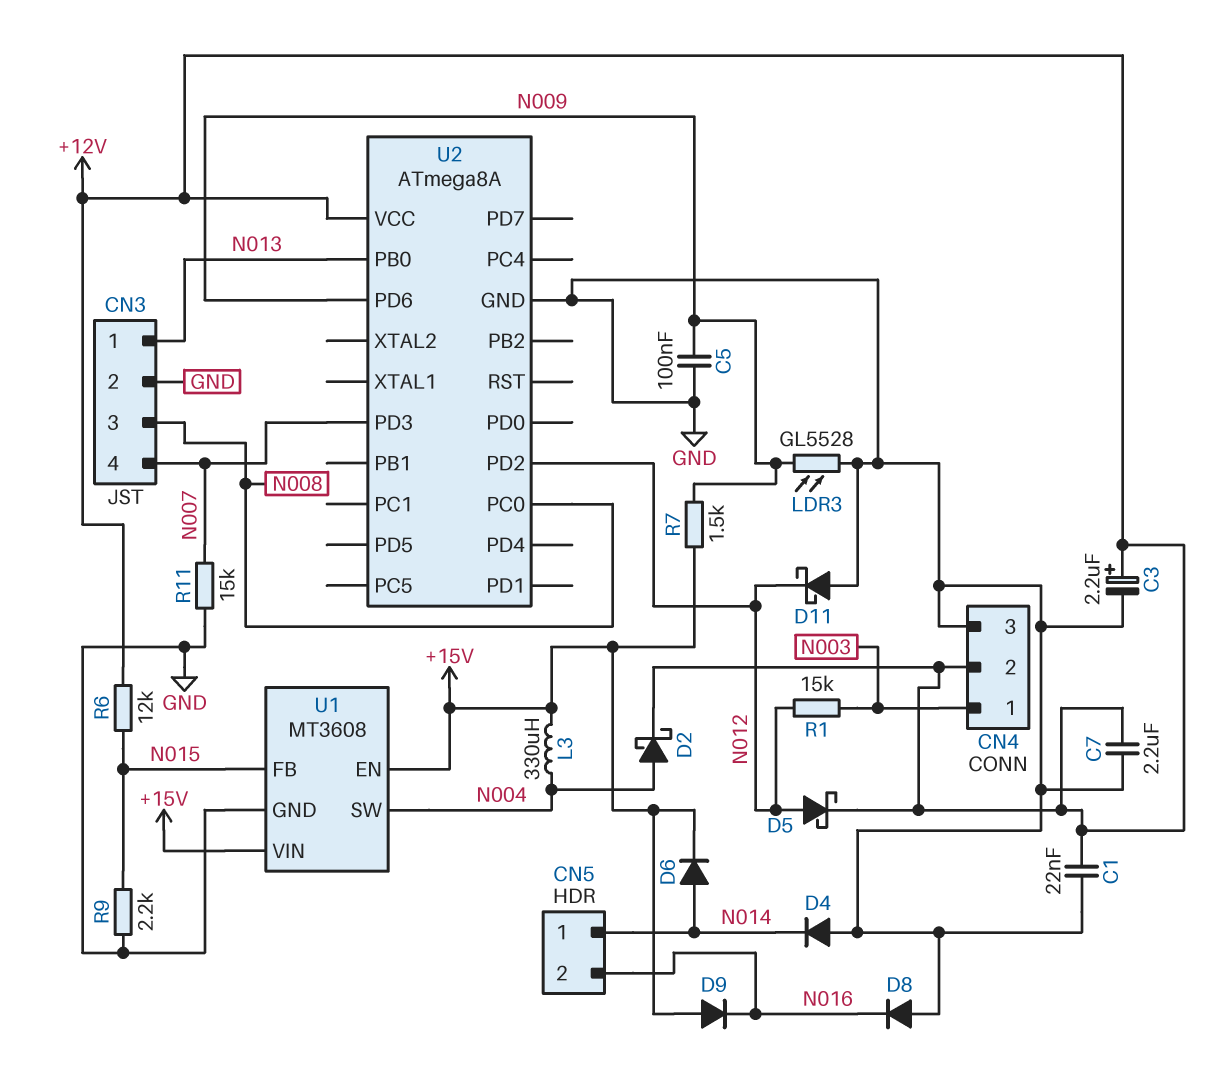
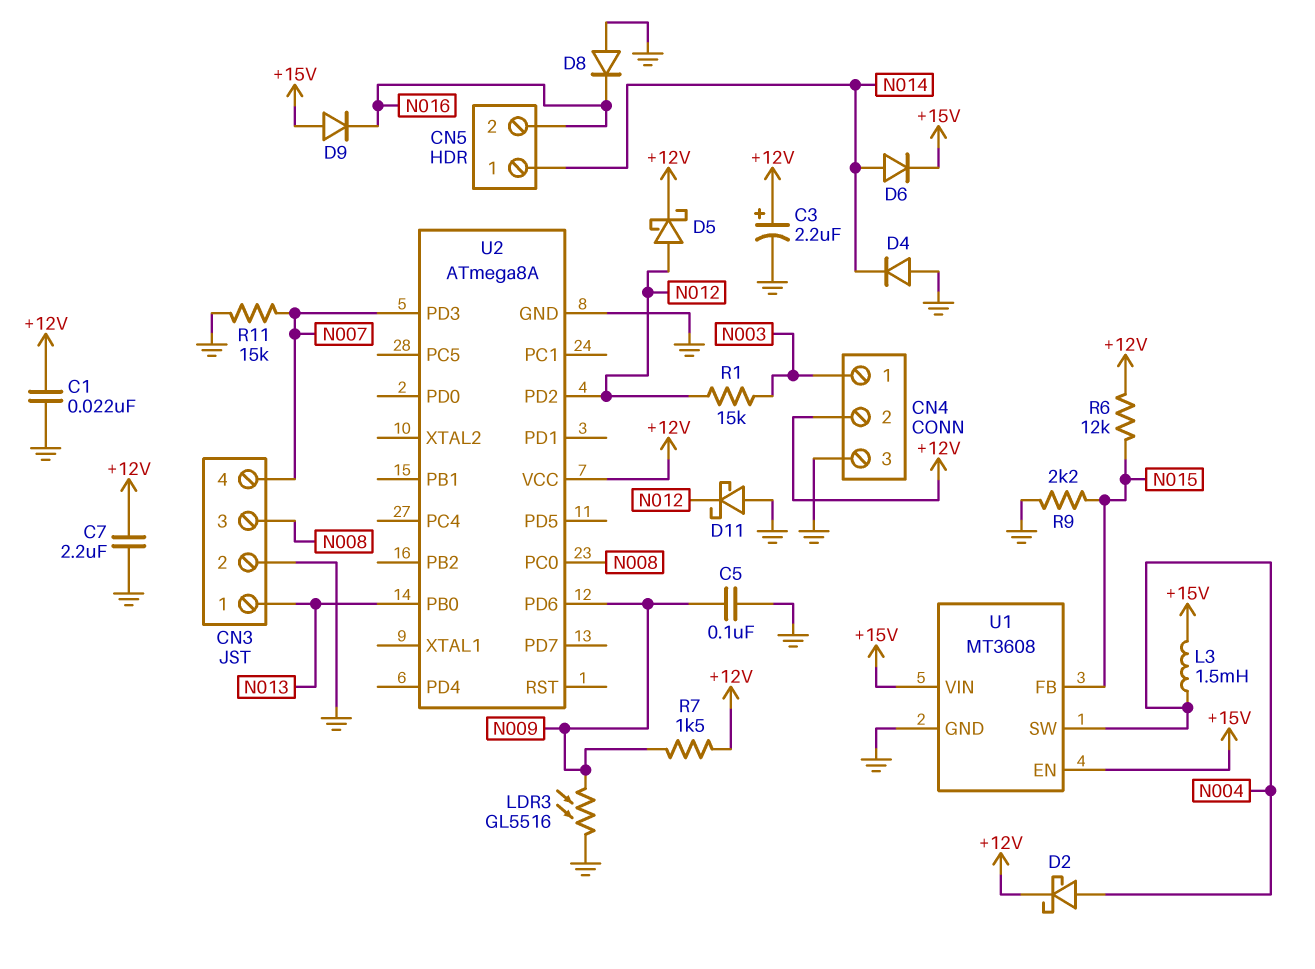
L3: 330uH (+15V, N004) -> 1.5mH (+15V, N004)
LDR3: GL5528 (GND, N009) -> GL5516 (GND, N009)
R7: 1.5k (+15V, N009) -> 1.5k (+12V, N009)

